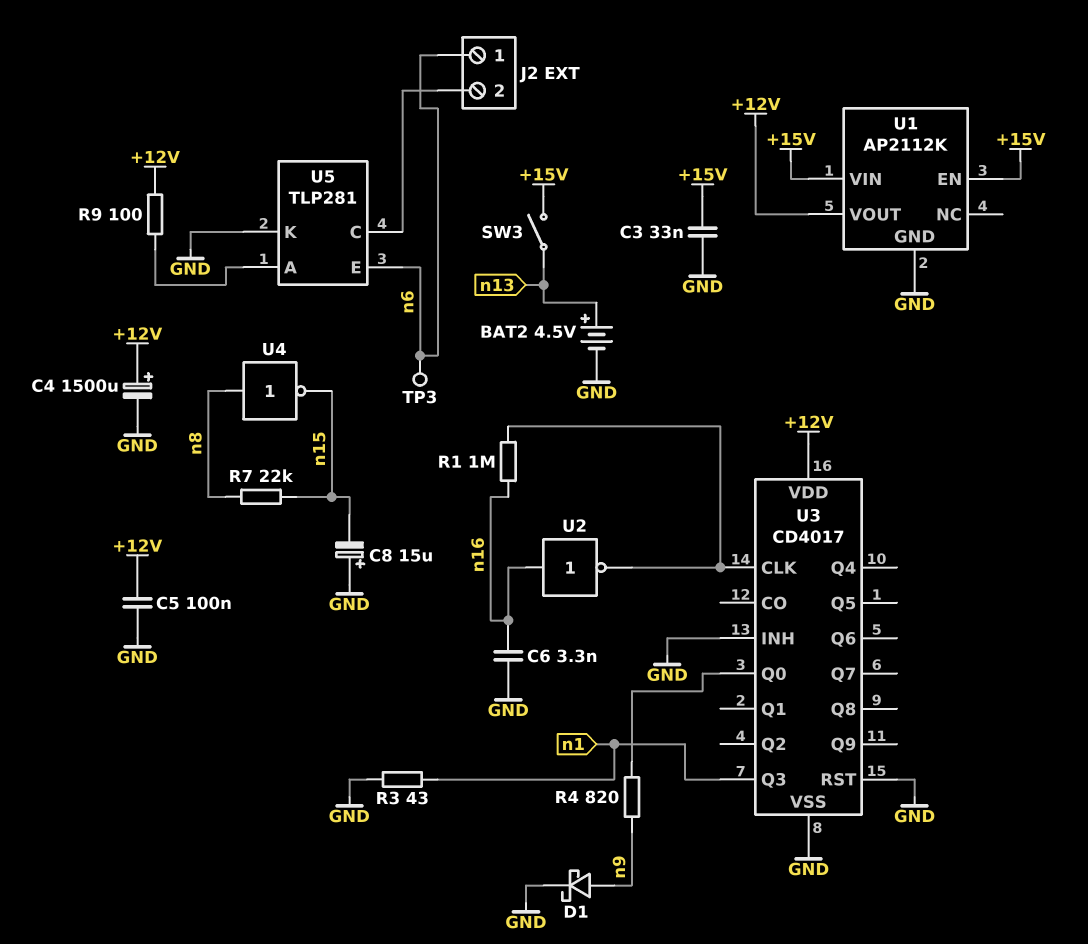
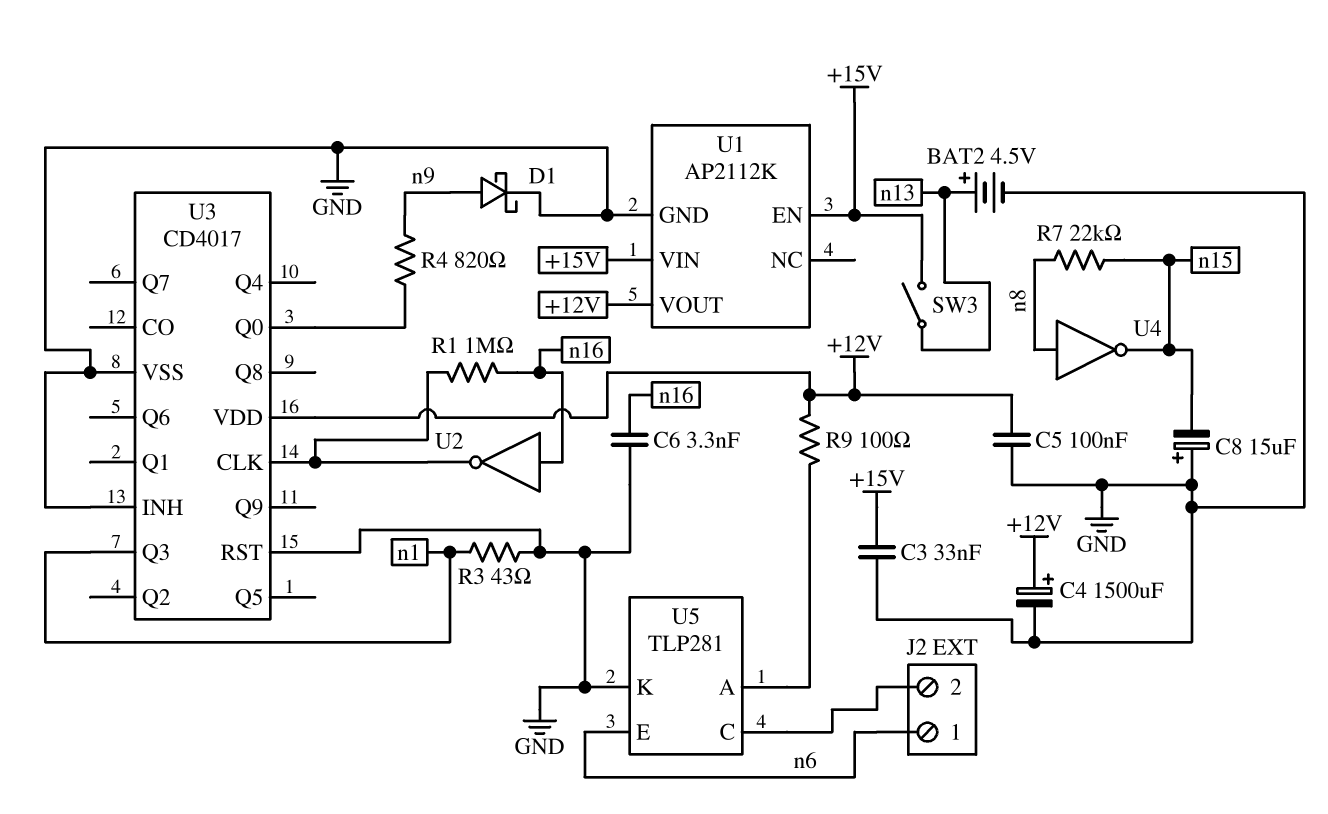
TP3: test point (n6) -> none

